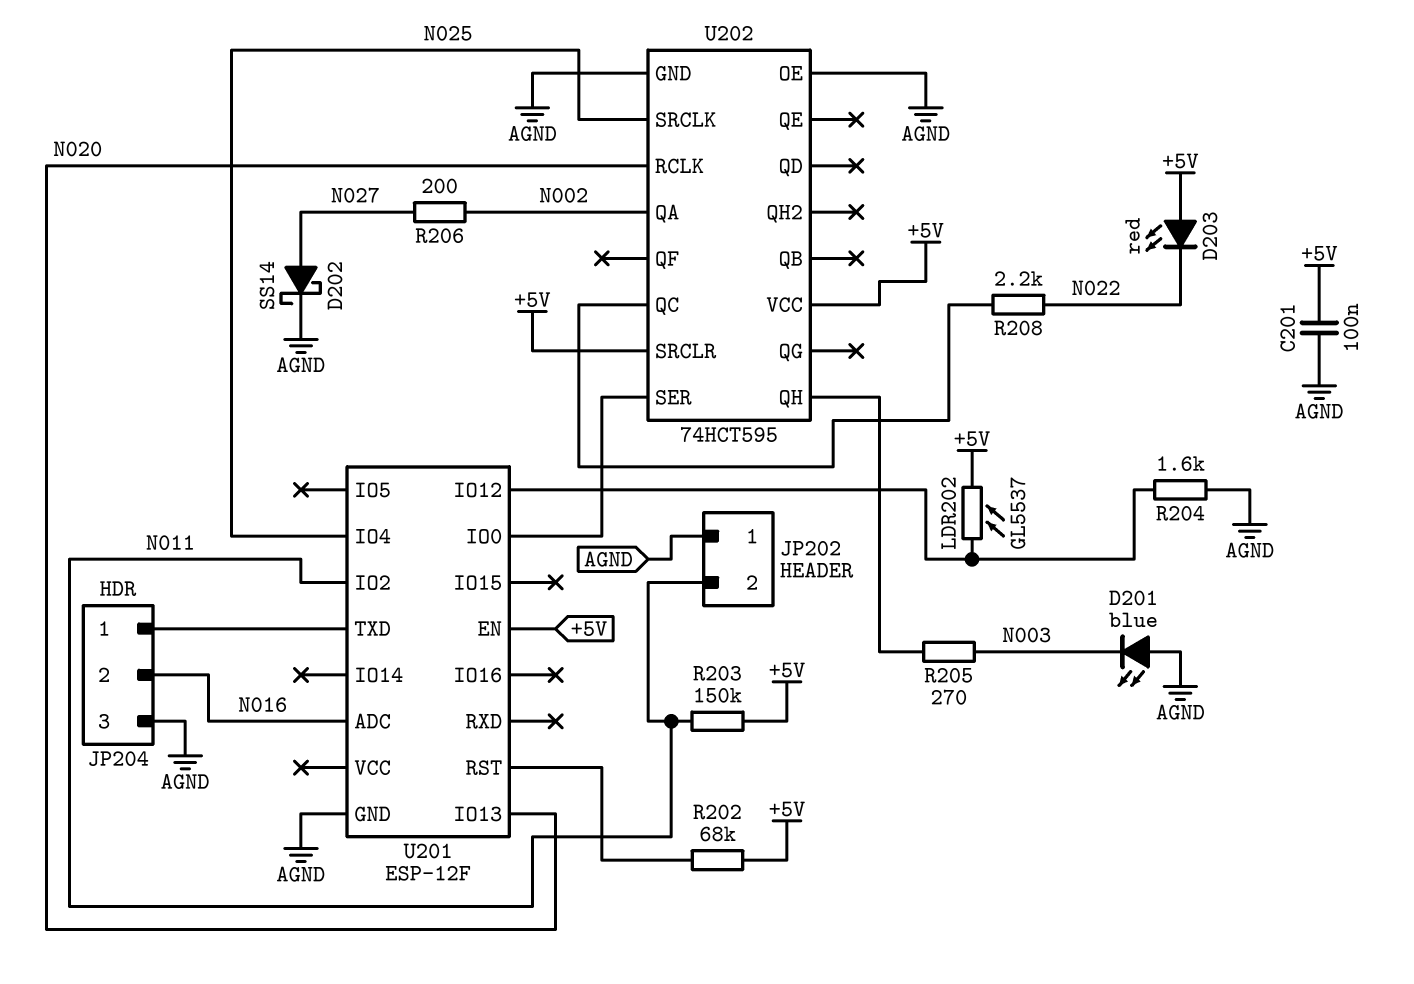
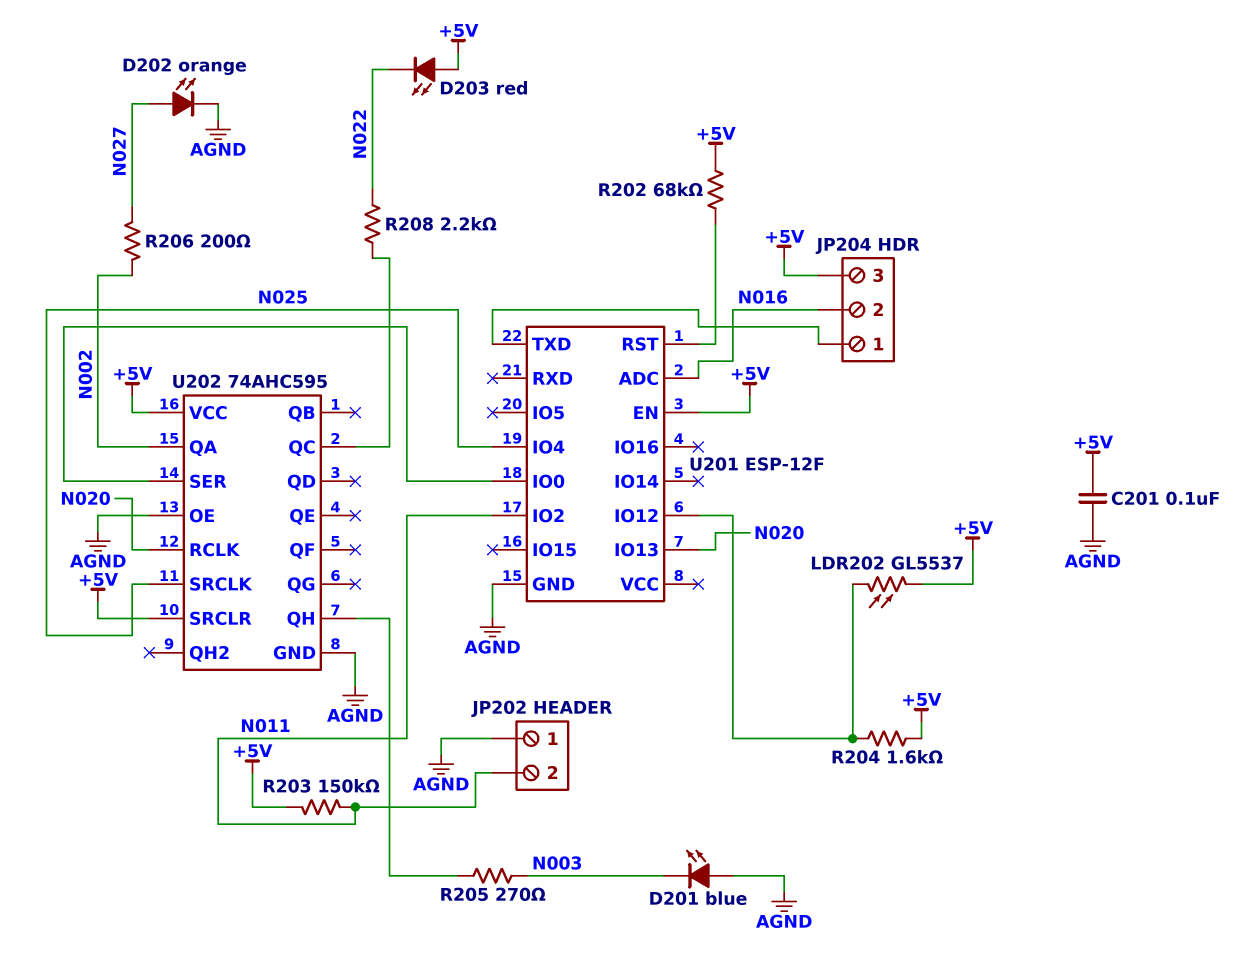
D202: schottky SS14 (A N027, K AGND) -> LED orange (A N027, K AGND)
JP204 pin 3: AGND -> +5V
R204: 1.6k (AGND, U201/IO12) -> 1.6k (+5V, U201/IO12)
U202: 74HCT595 -> 74AHC595

